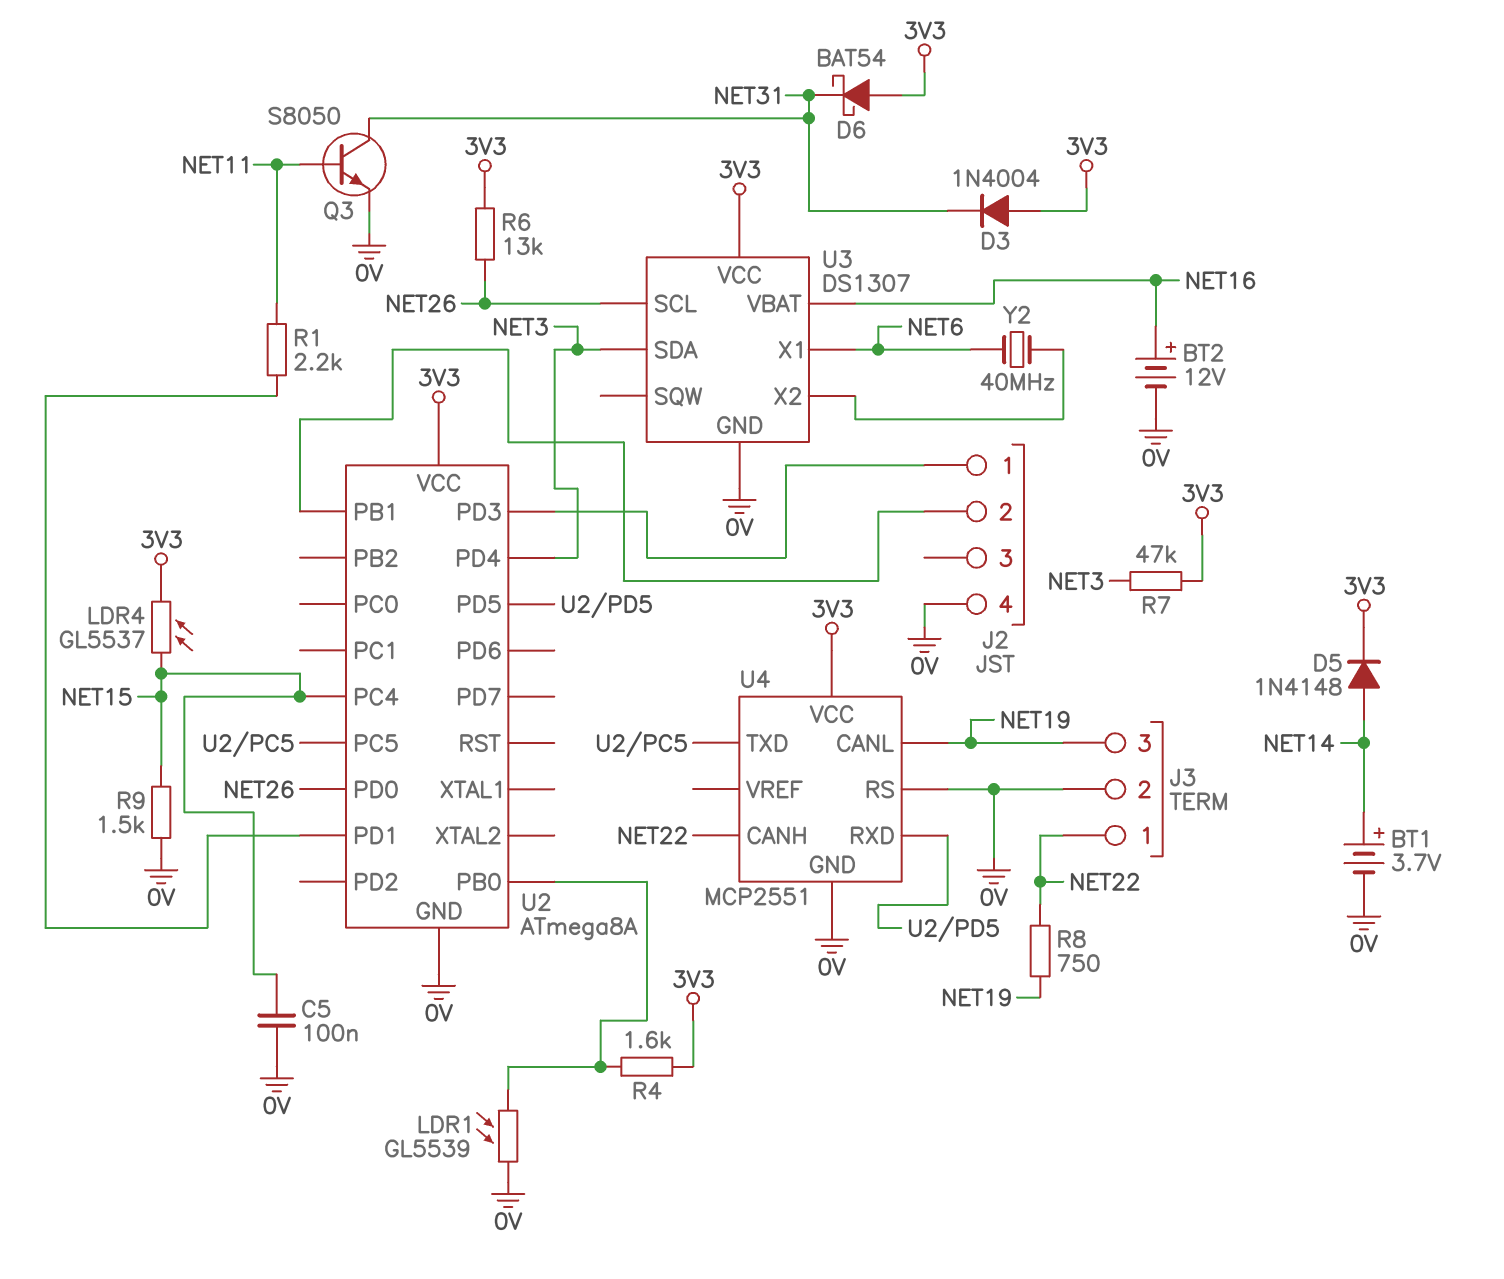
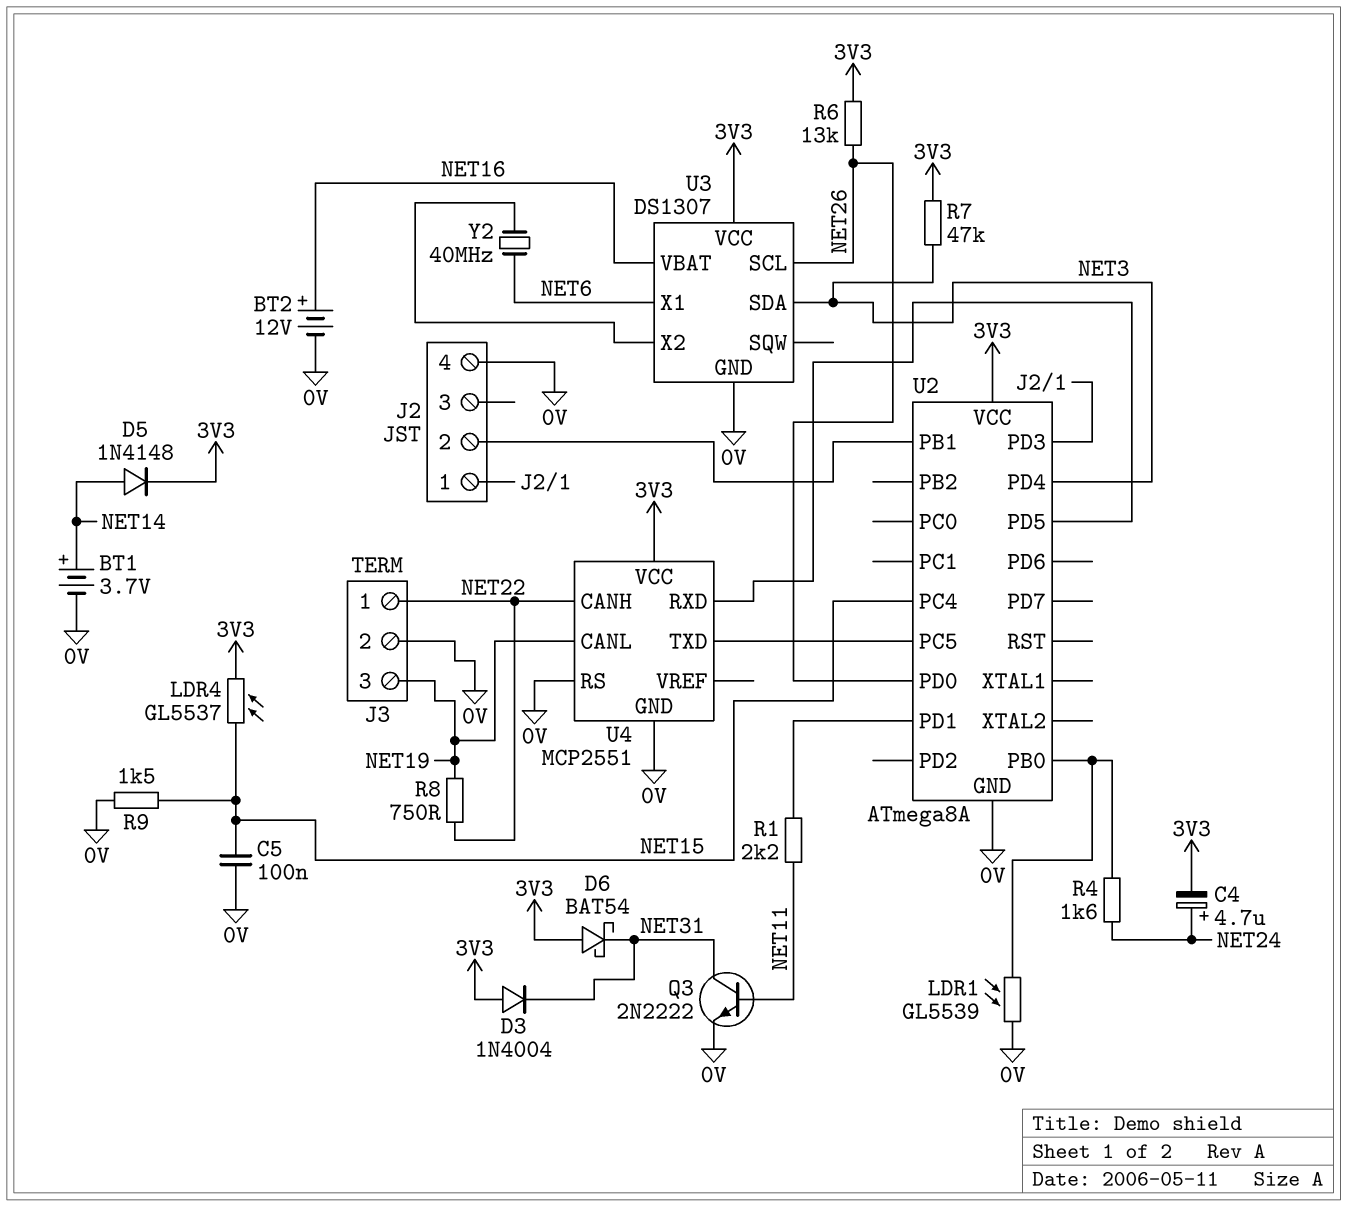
C4: none -> 4.7uF (plus NET24, minus 3V3)
Q3: NPN S8050 (B NET11, C NET31, E 0V) -> NPN 2N2222 (B NET11, C NET31, E 0V)
R4: 1.6k (3V3, U2/PB0) -> 1.6k (NET24, U2/PB0)

